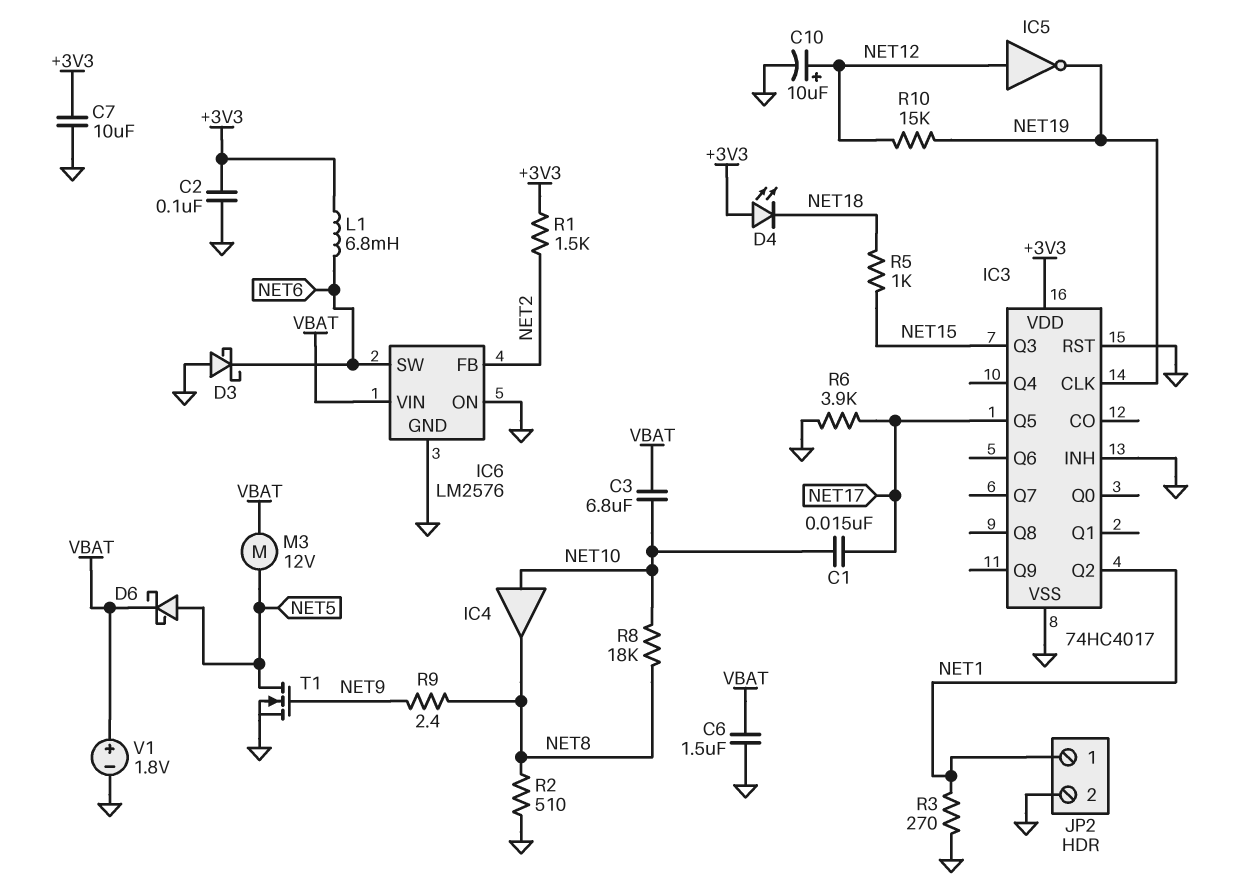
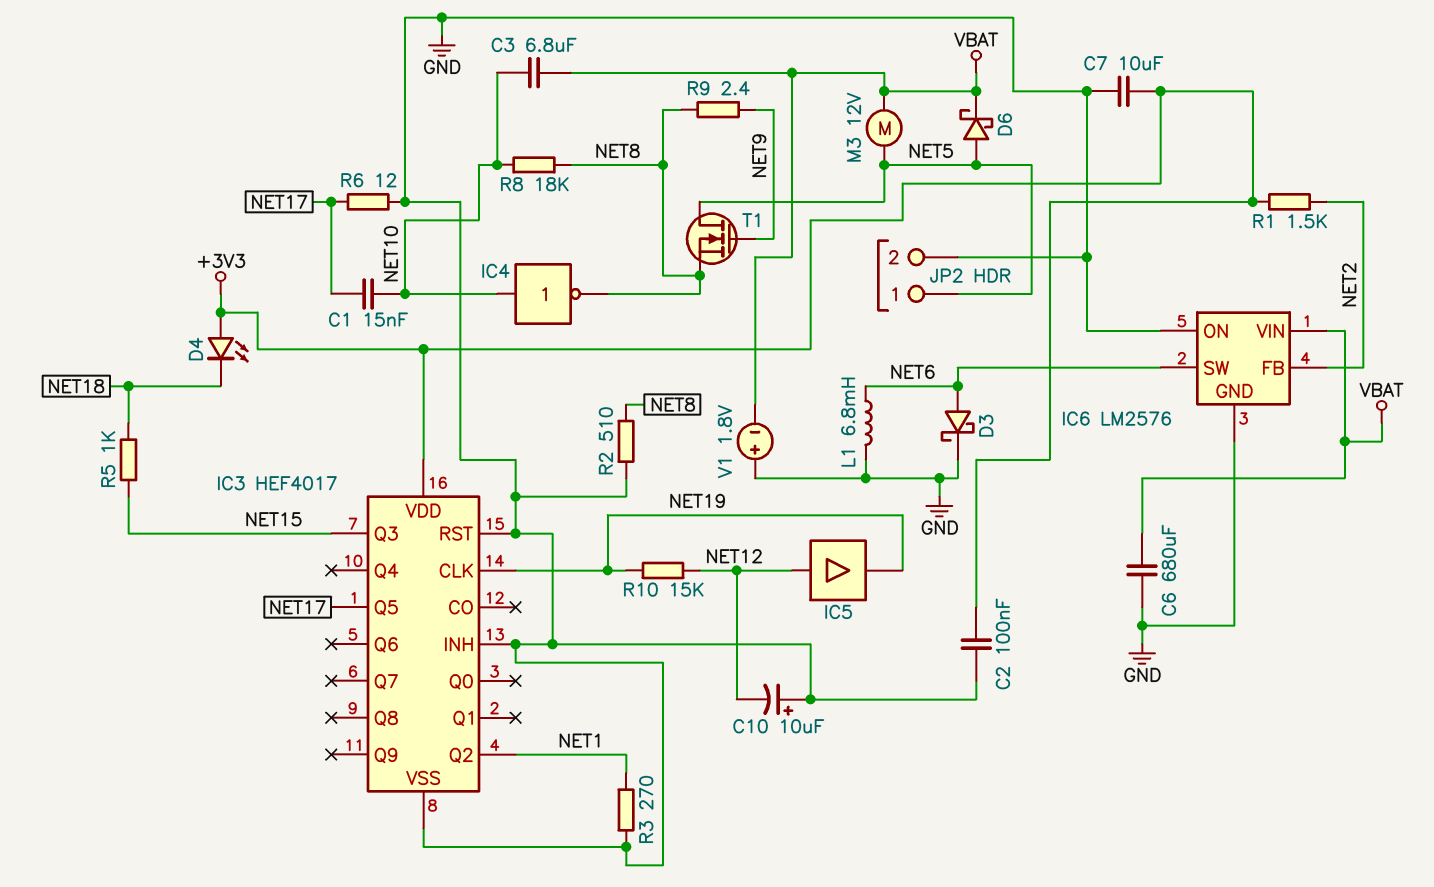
C6: 1.5uF (GND, VBAT) -> 680uF (GND, VBAT)
C10: 10uF (plus NET12, minus GND) -> 10uF (plus GND, minus NET12)
D3: schottky (A GND, K NET6) -> schottky (A NET6, K GND)
IC3: 74HC4017 -> HEF4017
IC4: buffer (in NET10, out NET8) -> NOT (in NET10, out NET8)
IC5: NOT (in NET12, out NET19) -> buffer (in NET12, out NET19)
JP2 pin 1: NET1 -> NET5
L1: 6.8mH (+3V3, NET6) -> 6.8mH (GND, NET6)
R6: 3.9k (GND, NET17) -> 12 (GND, NET17)
T1: NMOS (G NET9, D NET5, S GND) -> NMOS (G NET9, D NET5, S NET8)
V1: 1.8V (plus VBAT, minus GND) -> 1.8V (plus GND, minus VBAT)

